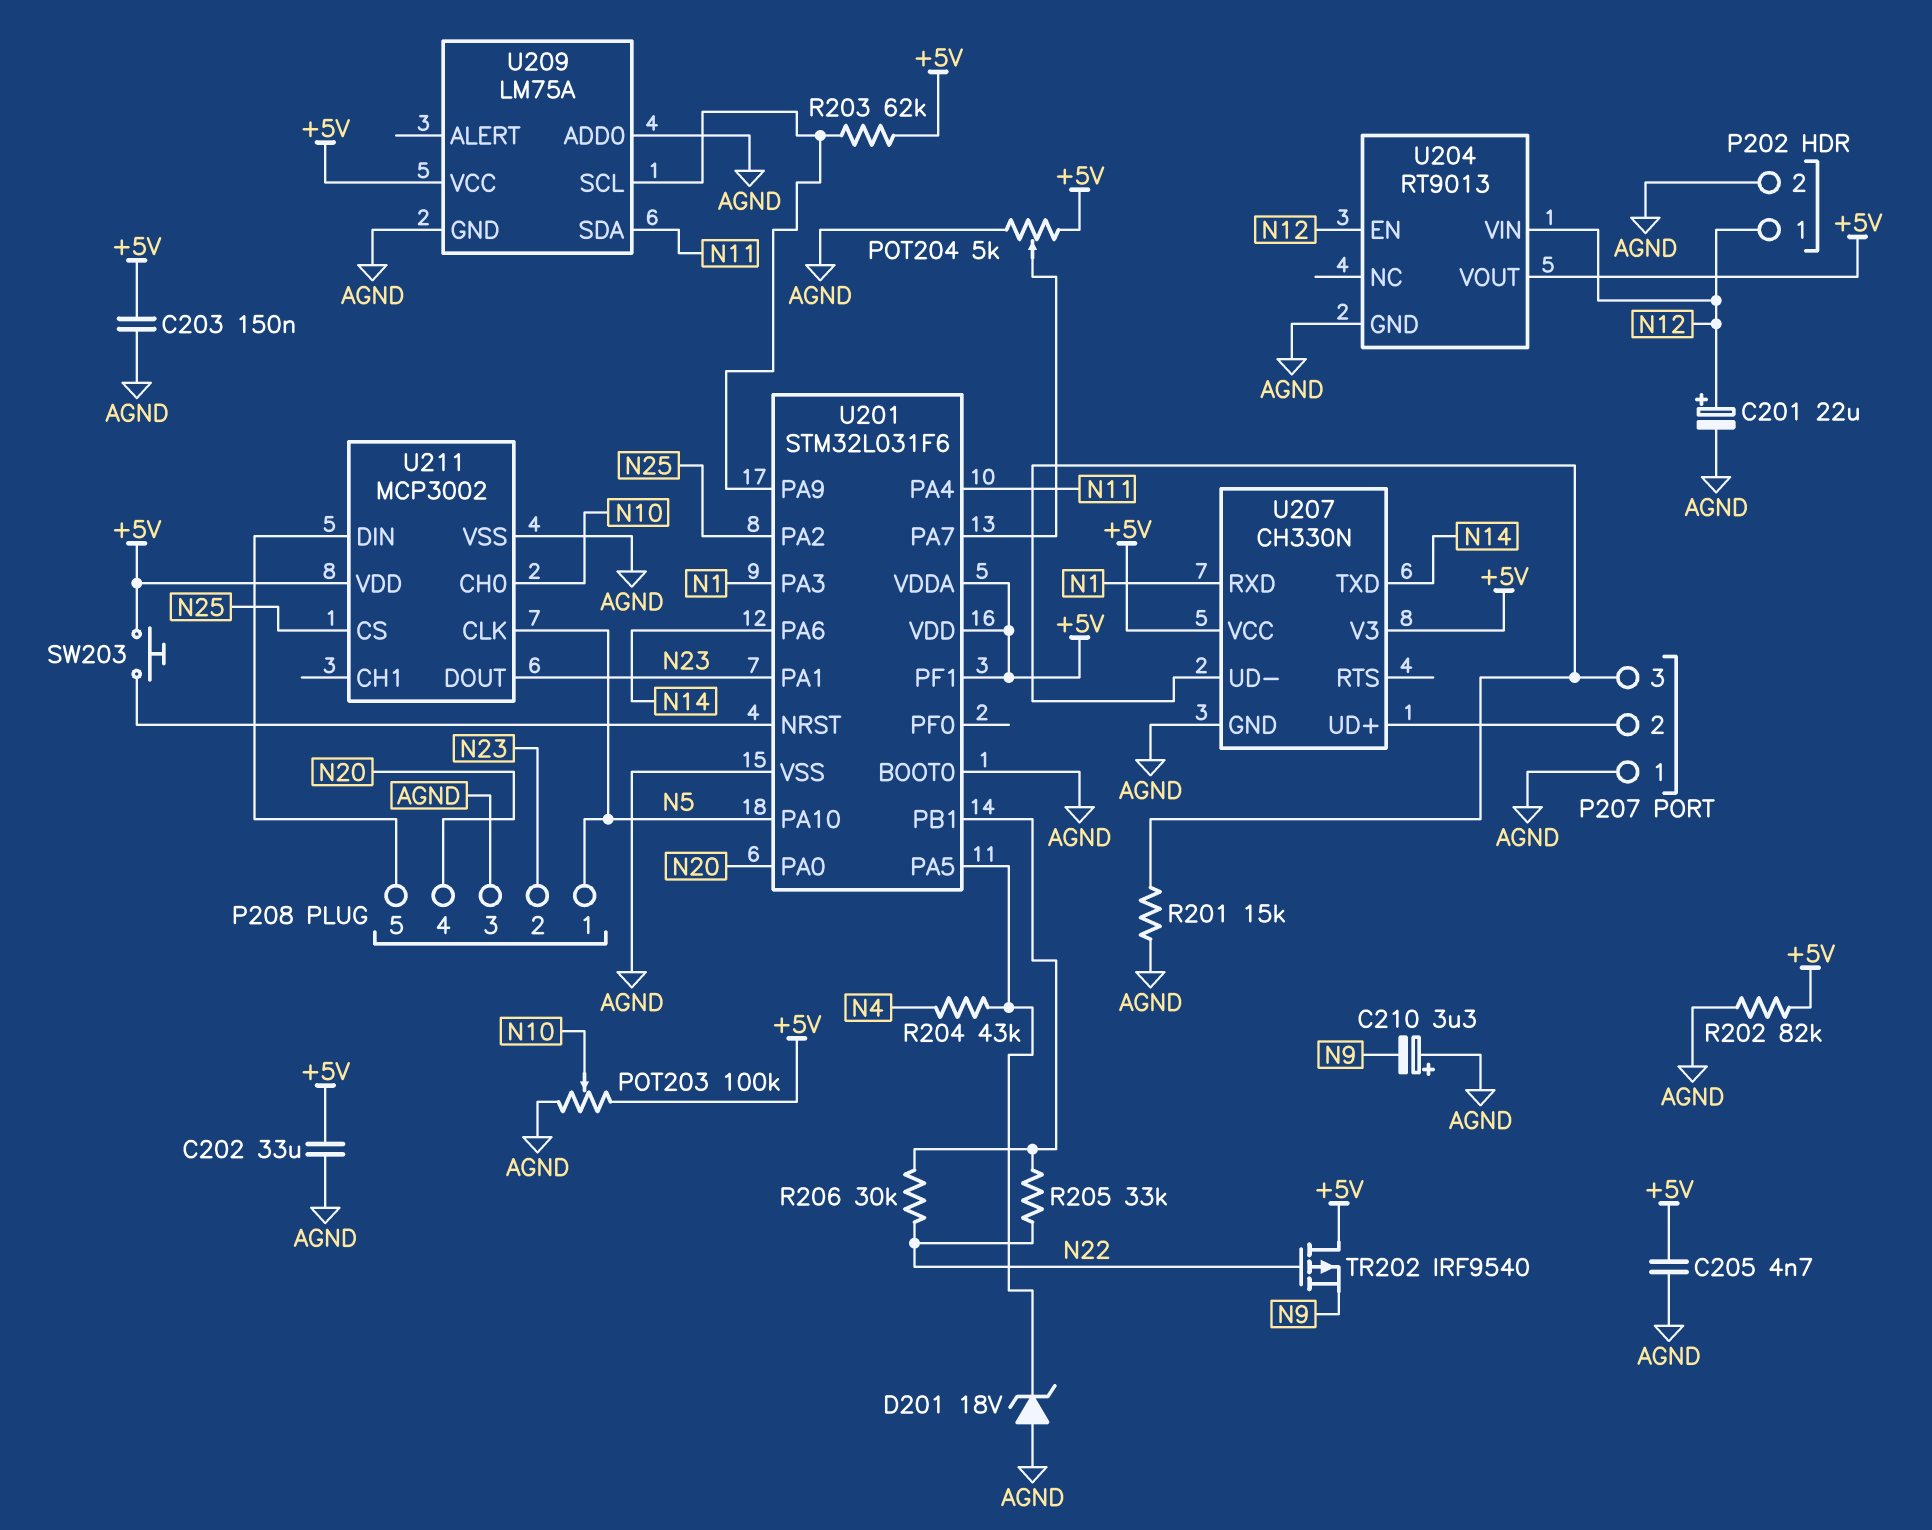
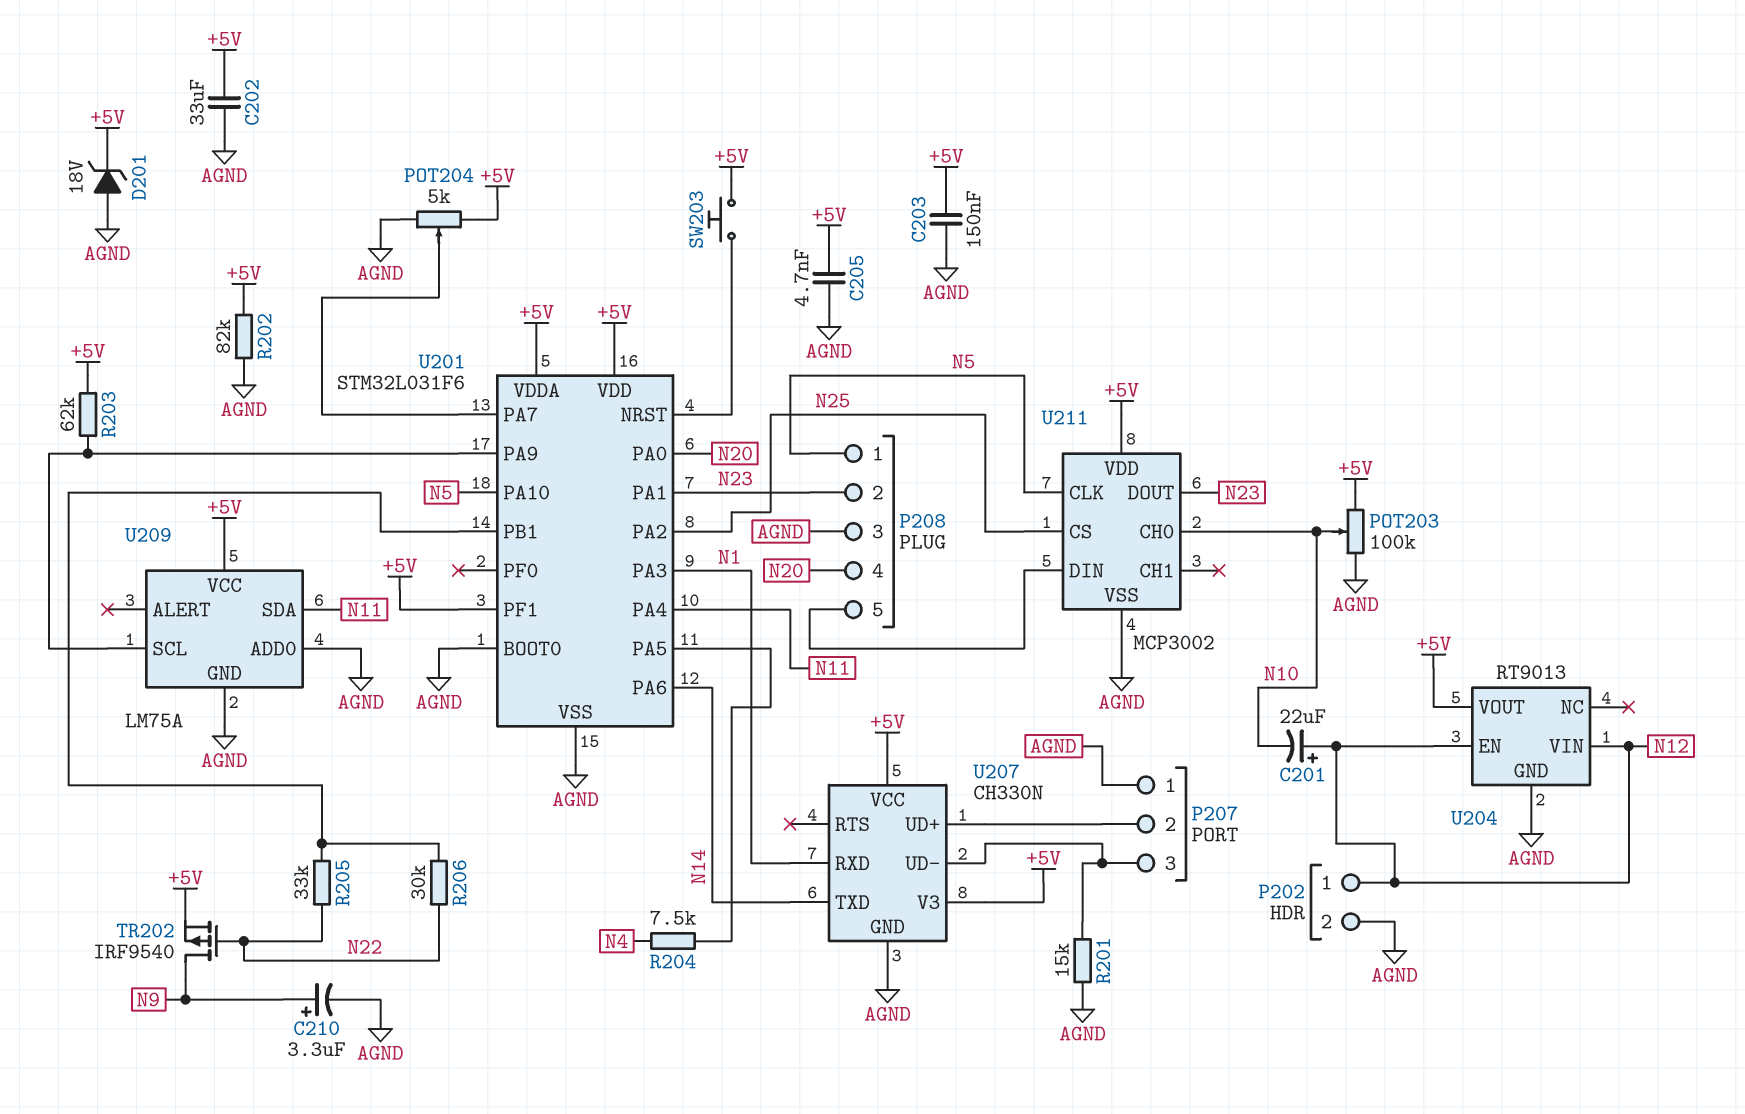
C201: 22uF (plus N12, minus AGND) -> 22uF (plus N12, minus N10)
C210: 3.3uF (plus AGND, minus N9) -> 3.3uF (plus N9, minus AGND)
D201: zener 18V (A AGND, K U201/PA5) -> zener 18V (A AGND, K +5V)
R204: 43k (N4, U201/PA5) -> 7.5k (N4, U201/PA5)
TR202: PMOS IRF9540 (G N22, D +5V, S N9) -> PMOS IRF9540 (G N22, D N9, S +5V)

